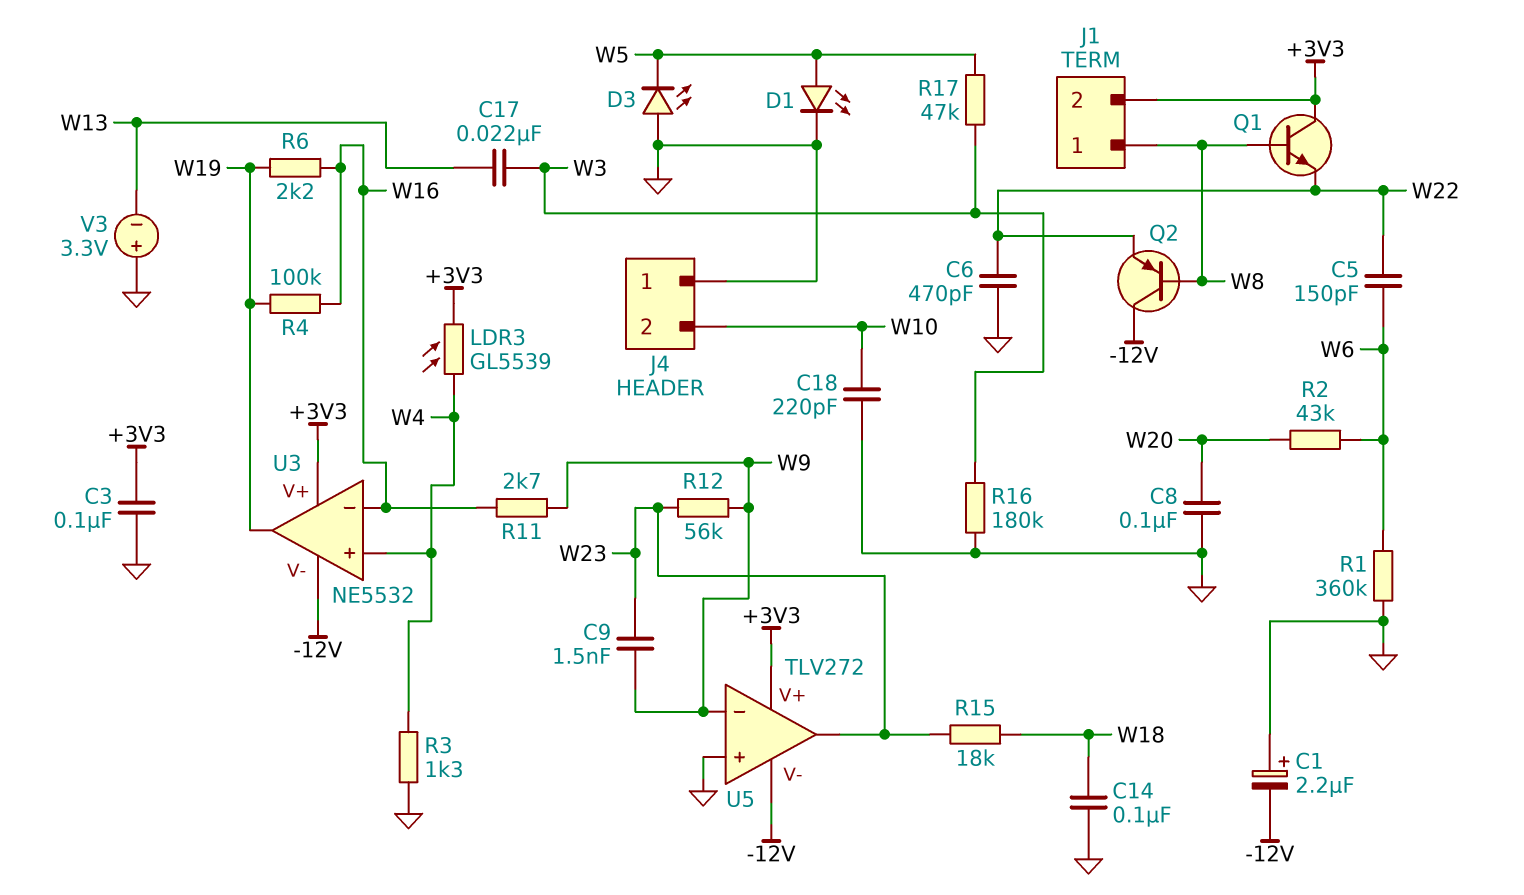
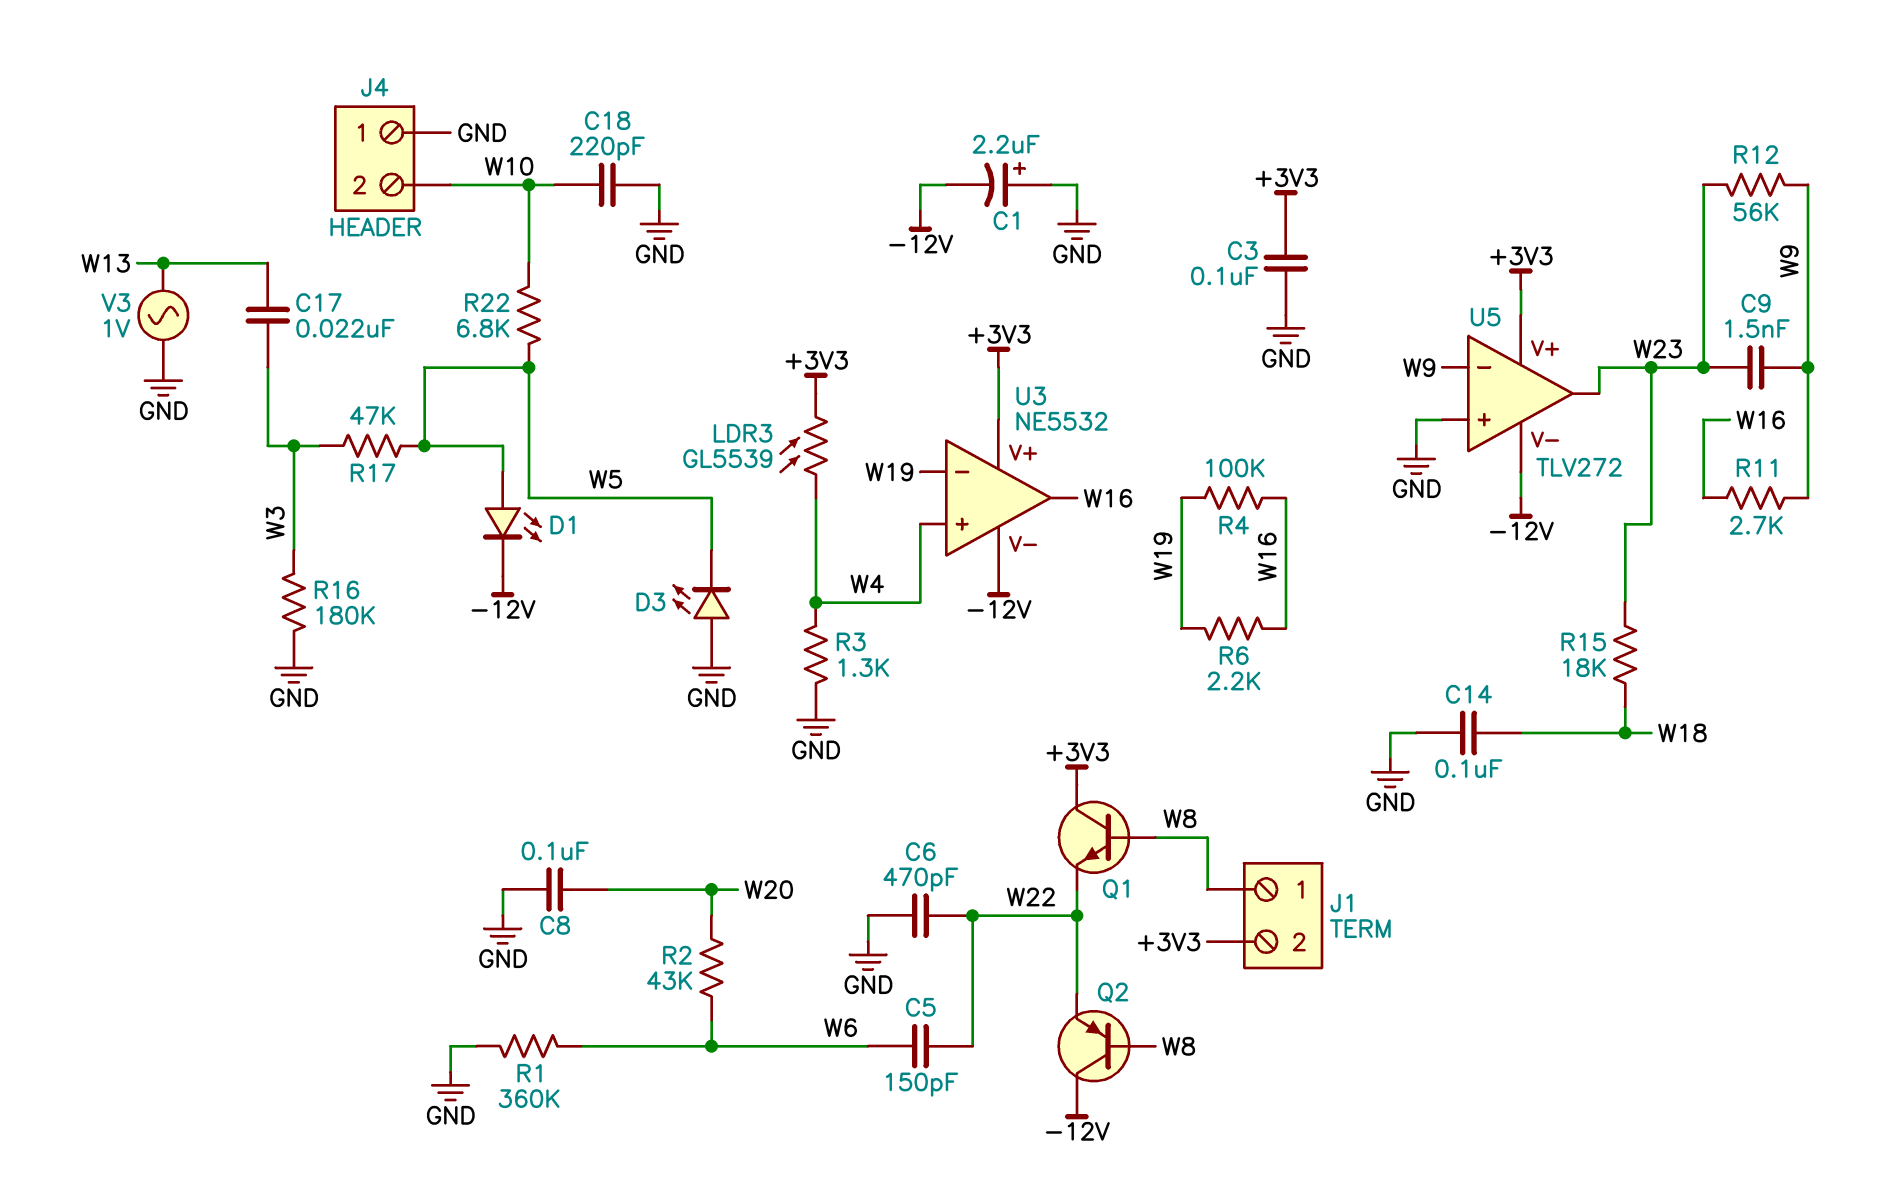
D1: LED (A W5, K GND) -> LED (A W5, K -12V)
R22: none -> 6.8k (W5, W10)
U3 pin in-: W16 -> W19
U3 pin out: W19 -> W16
V3: 3.3V (plus GND, minus W13) -> AC 1V (GND, W13)

